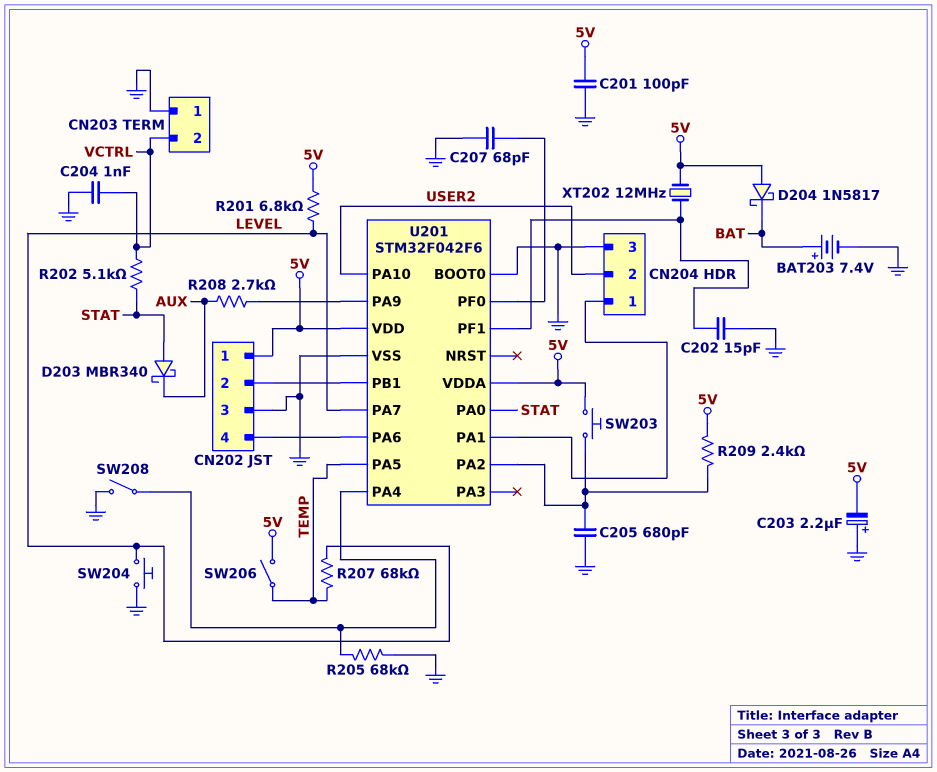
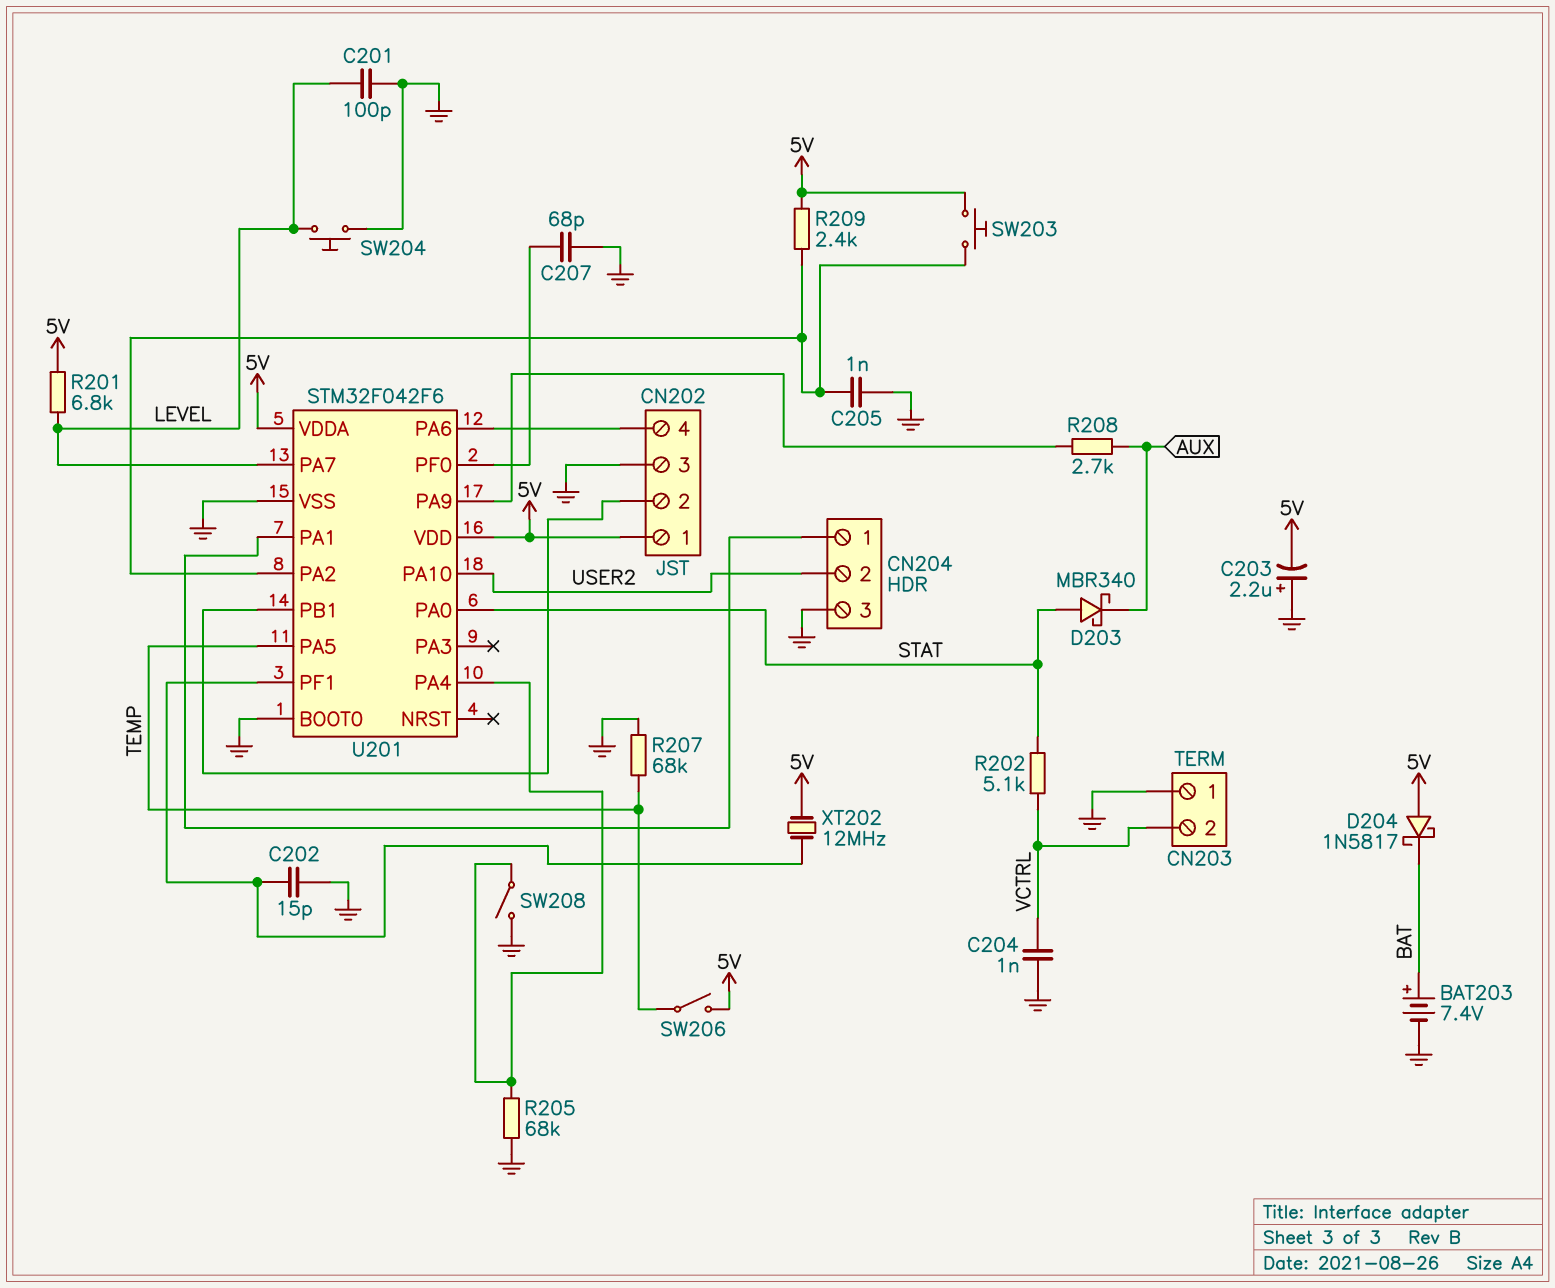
C201: 100pF (5V, GND) -> 100pF (GND, LEVEL)
C205: 680pF (GND, U201/PA2) -> 1nF (GND, U201/PA2)
R207: 68k (LEVEL, TEMP) -> 68k (GND, TEMP)

